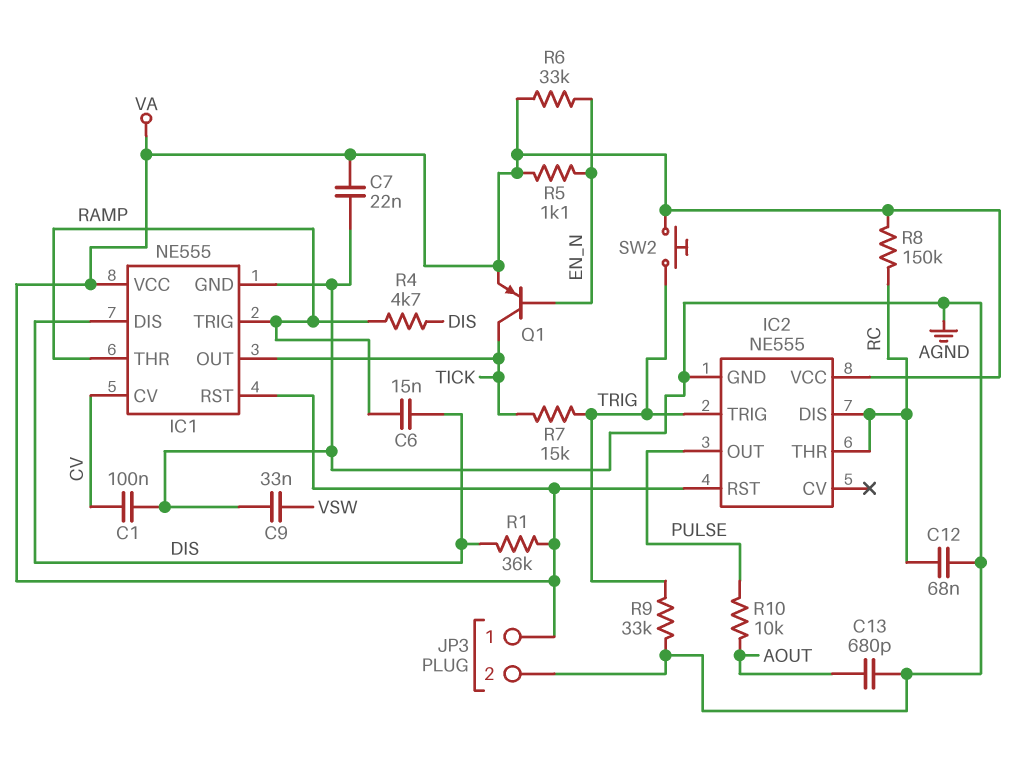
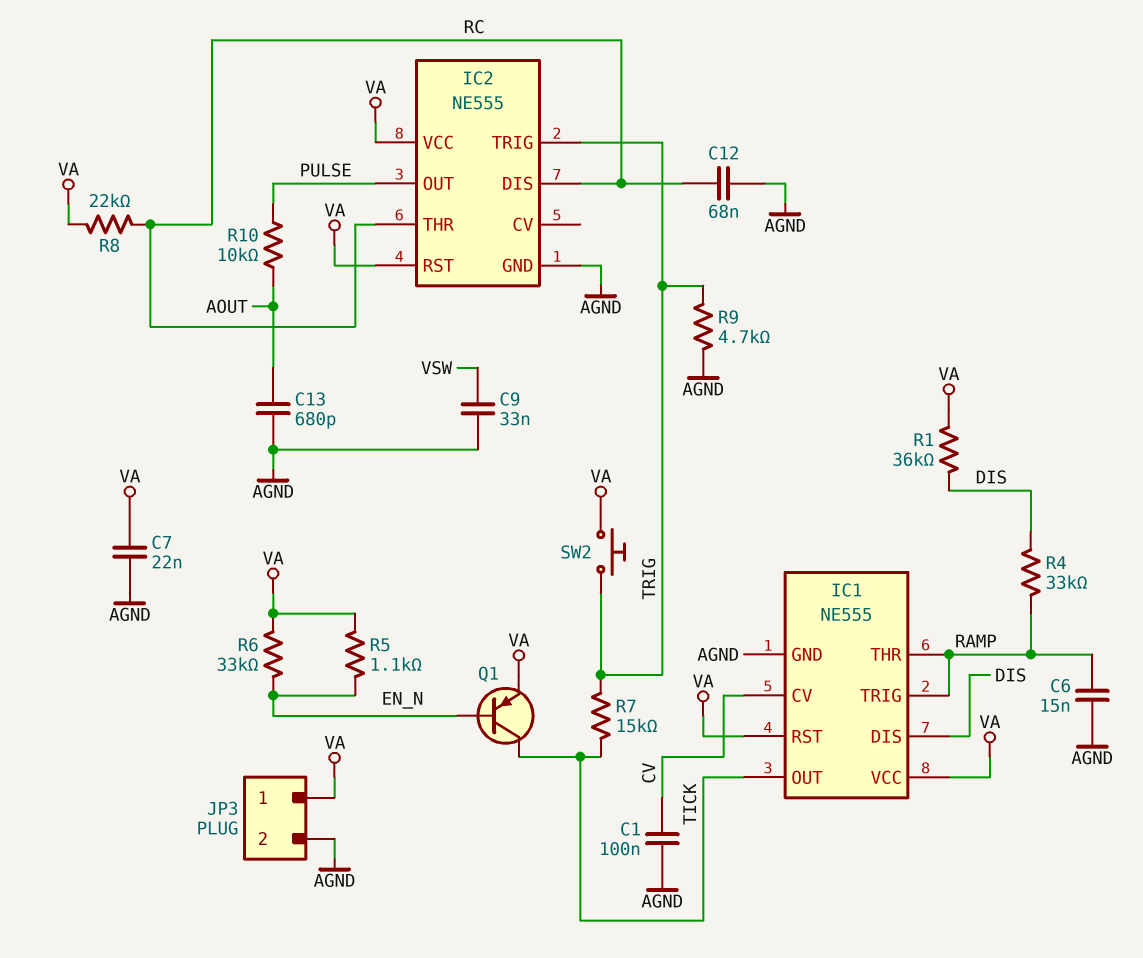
C6: 15nF (DIS, RAMP) -> 15nF (AGND, RAMP)
R4: 4.7k (DIS, RAMP) -> 33k (DIS, RAMP)
R8: 150k (RC, VA) -> 22k (RC, VA)
R9: 33k (AGND, TRIG) -> 4.7k (AGND, TRIG)

